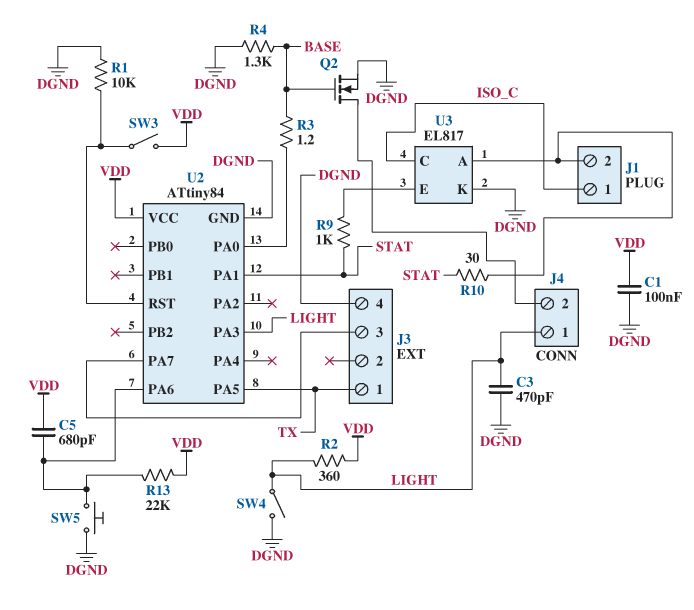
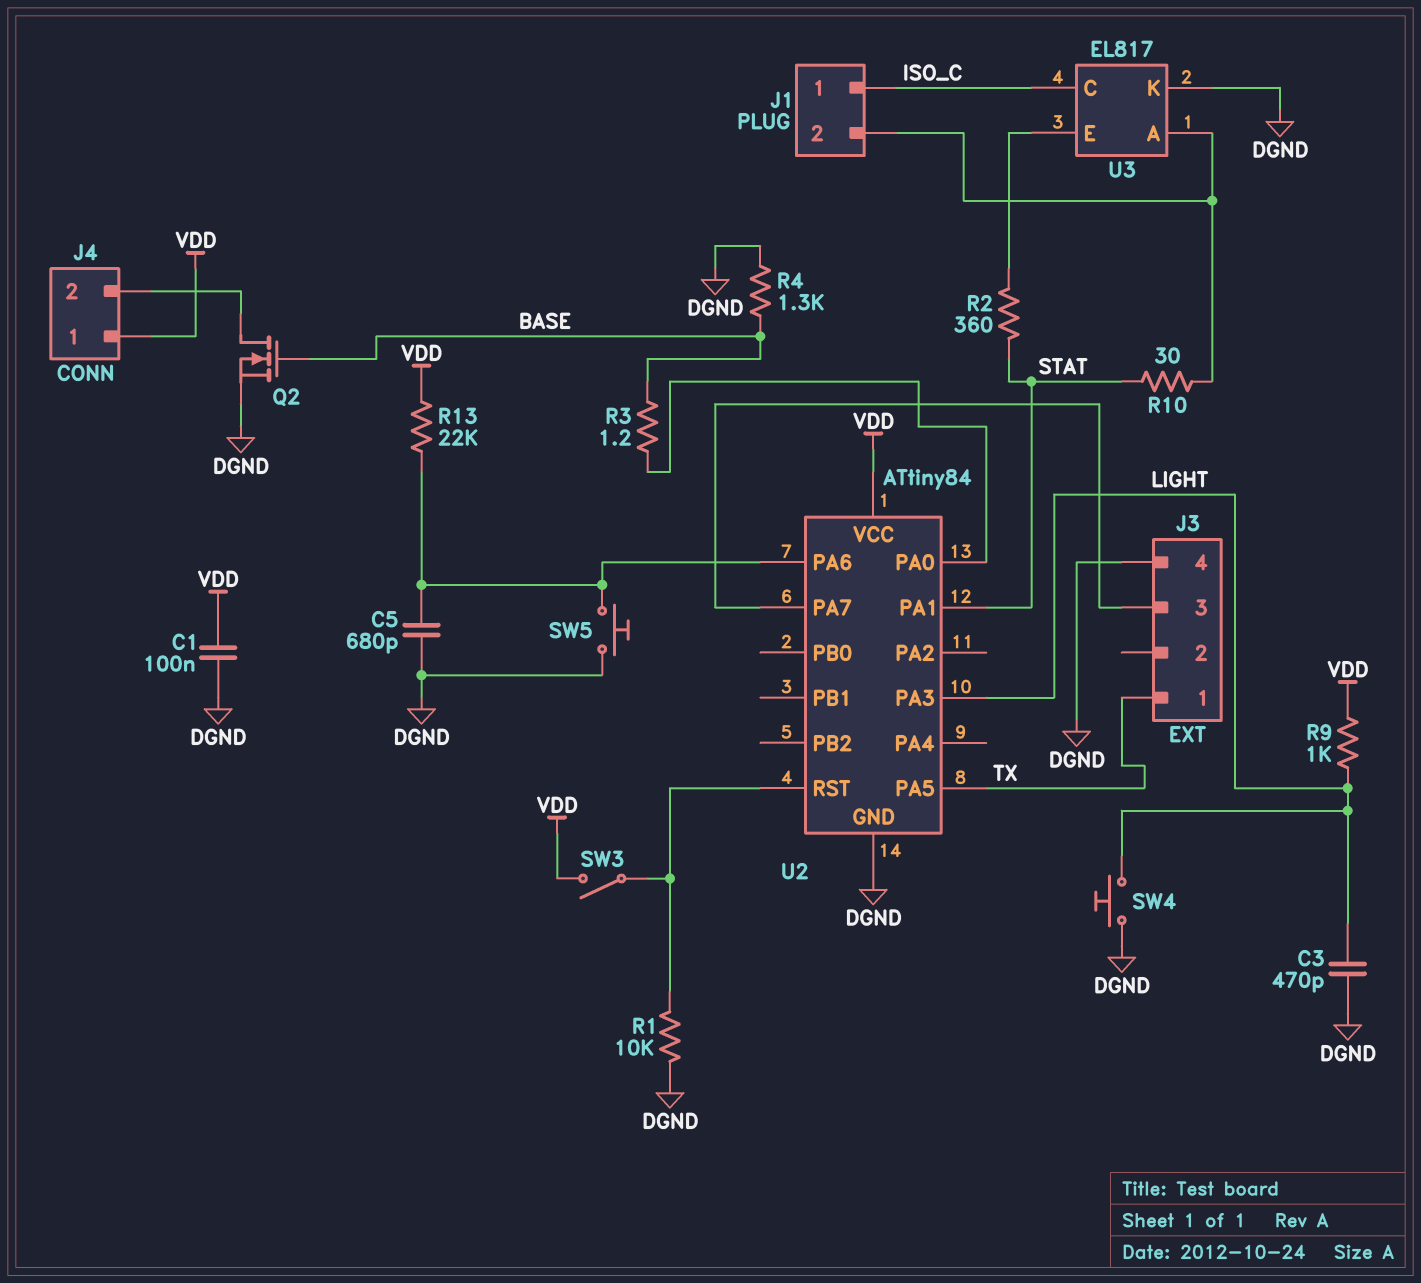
C5: 680pF (U2/PA6, VDD) -> 680pF (DGND, U2/PA6)
J4 pin 1: LIGHT -> VDD
R2: 360 (LIGHT, VDD) -> 360 (STAT, U3/E)
R9: 1k (STAT, U3/E) -> 1k (LIGHT, VDD)
SW4: switch (DGND, LIGHT) -> button (DGND, LIGHT)

